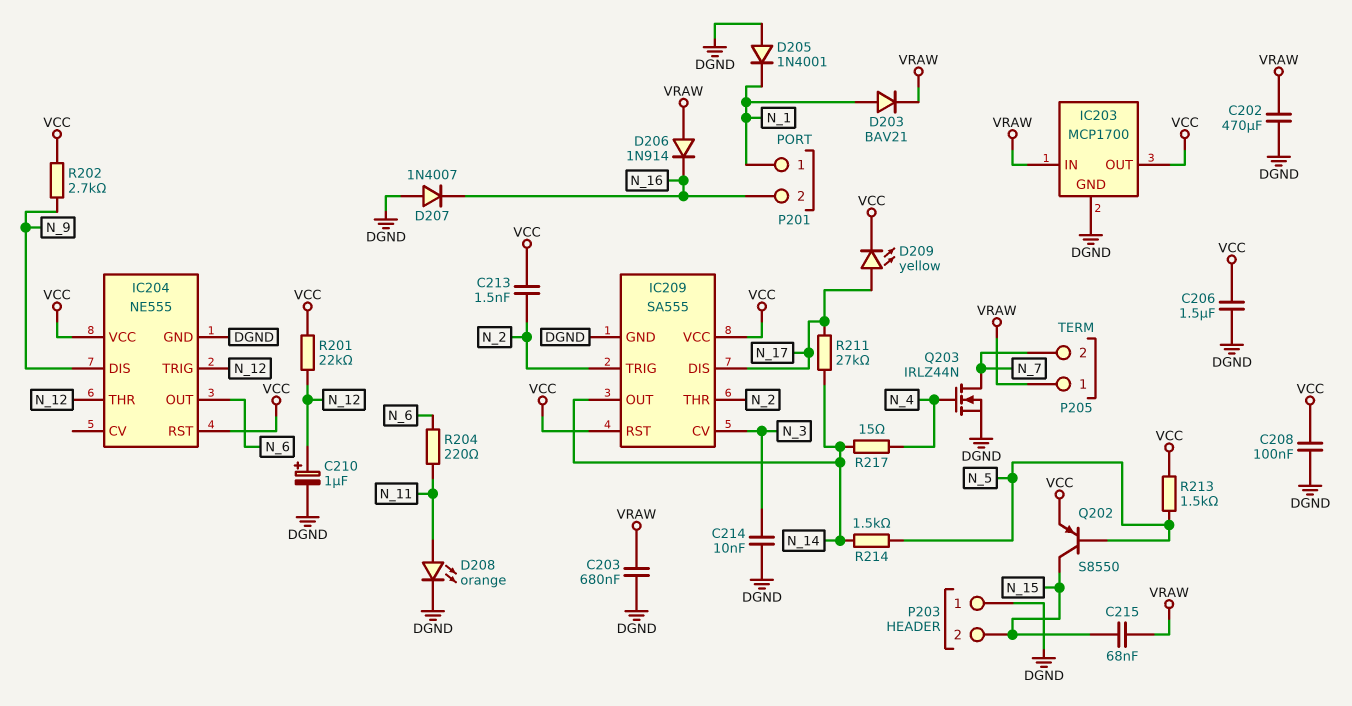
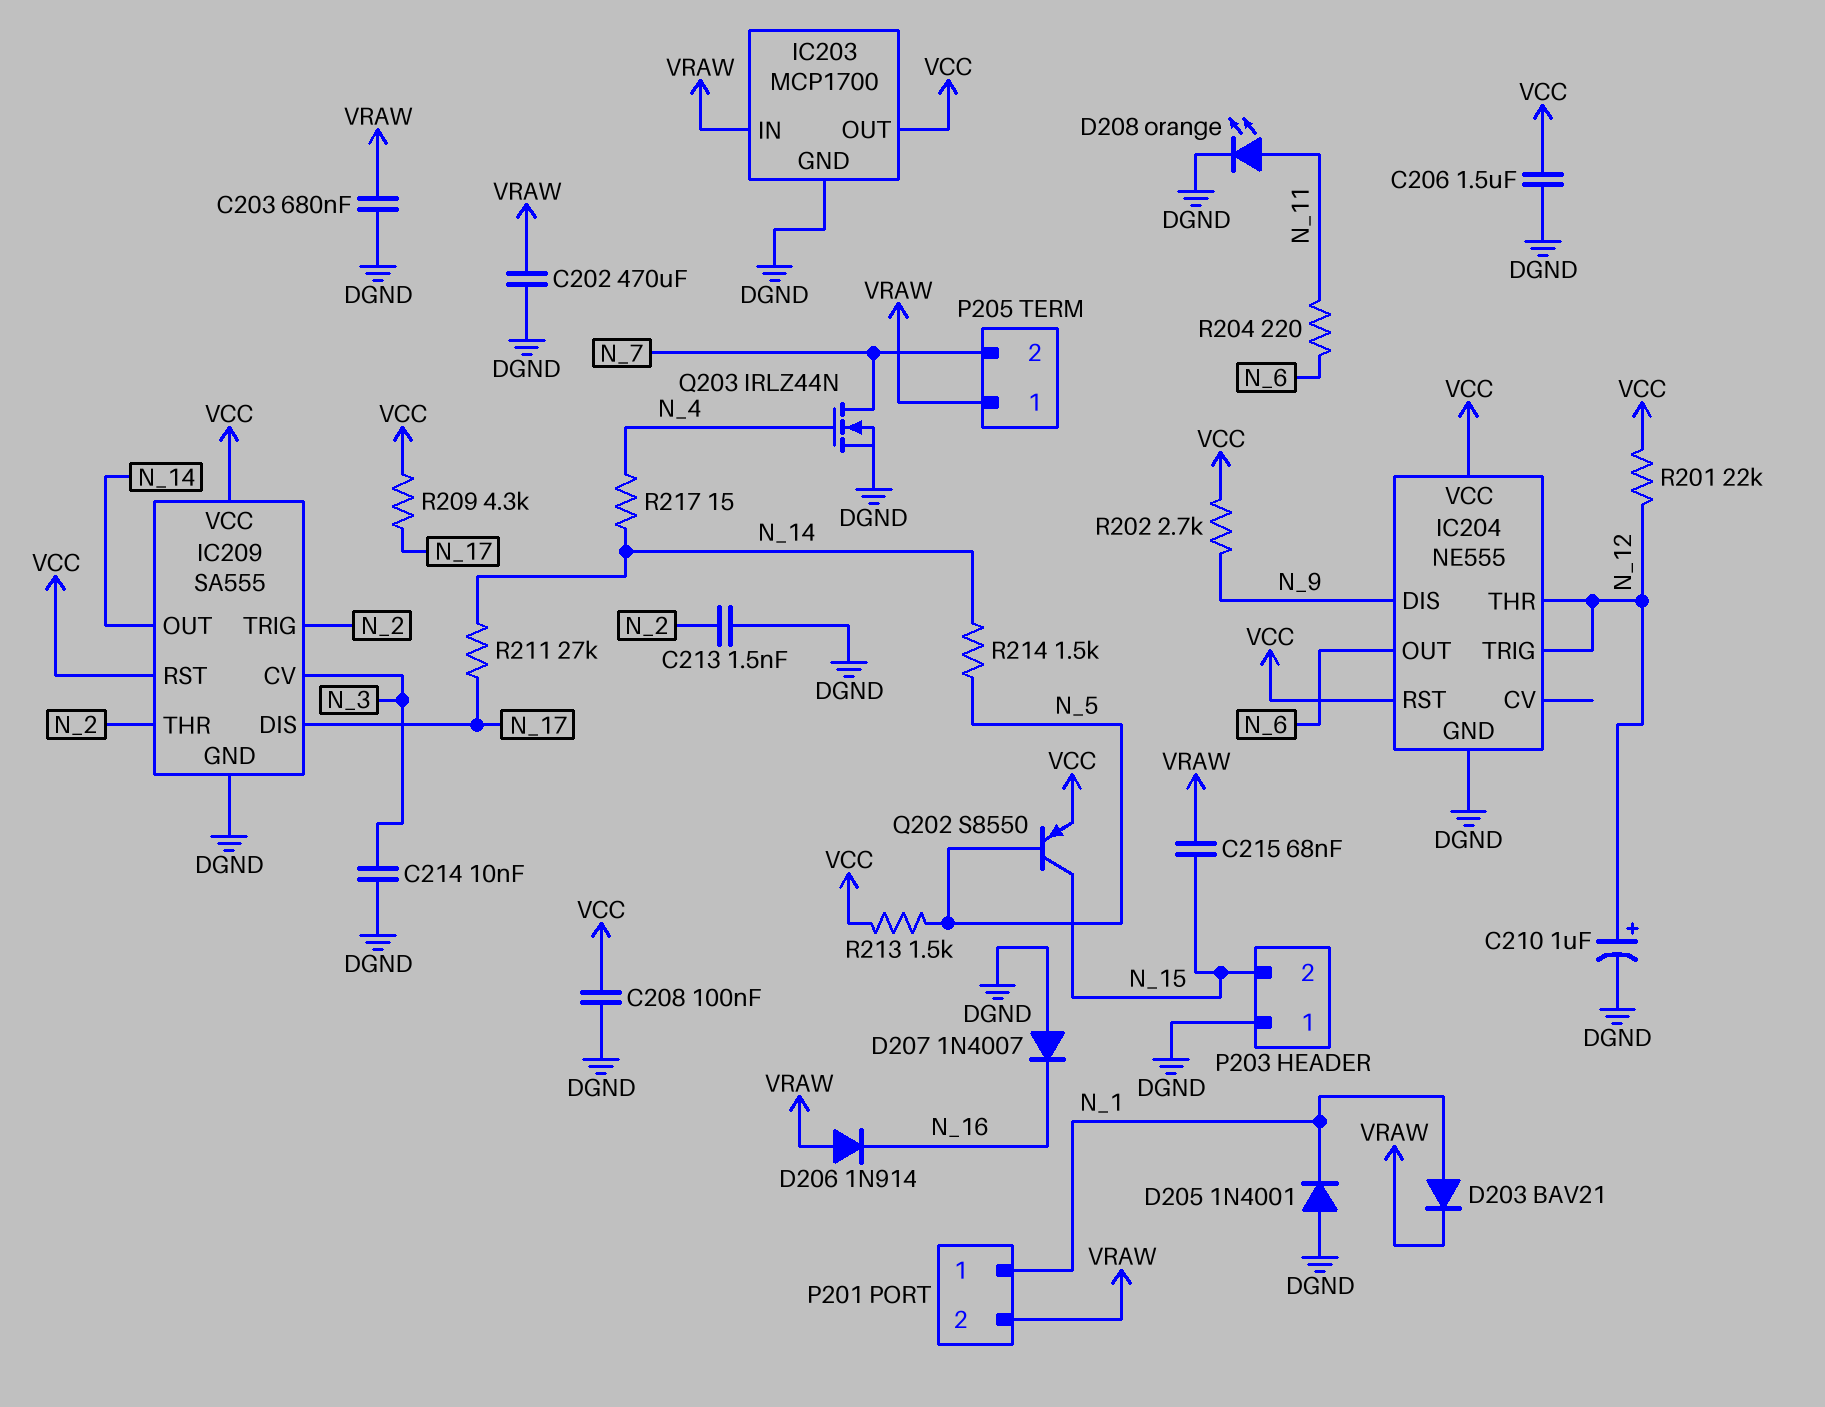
C213: 1.5nF (N_2, VCC) -> 1.5nF (DGND, N_2)
D209: LED yellow (A N_17, K VCC) -> none
P201 pin 2: N_16 -> VRAW
R209: none -> 4.3k (N_17, VCC)

